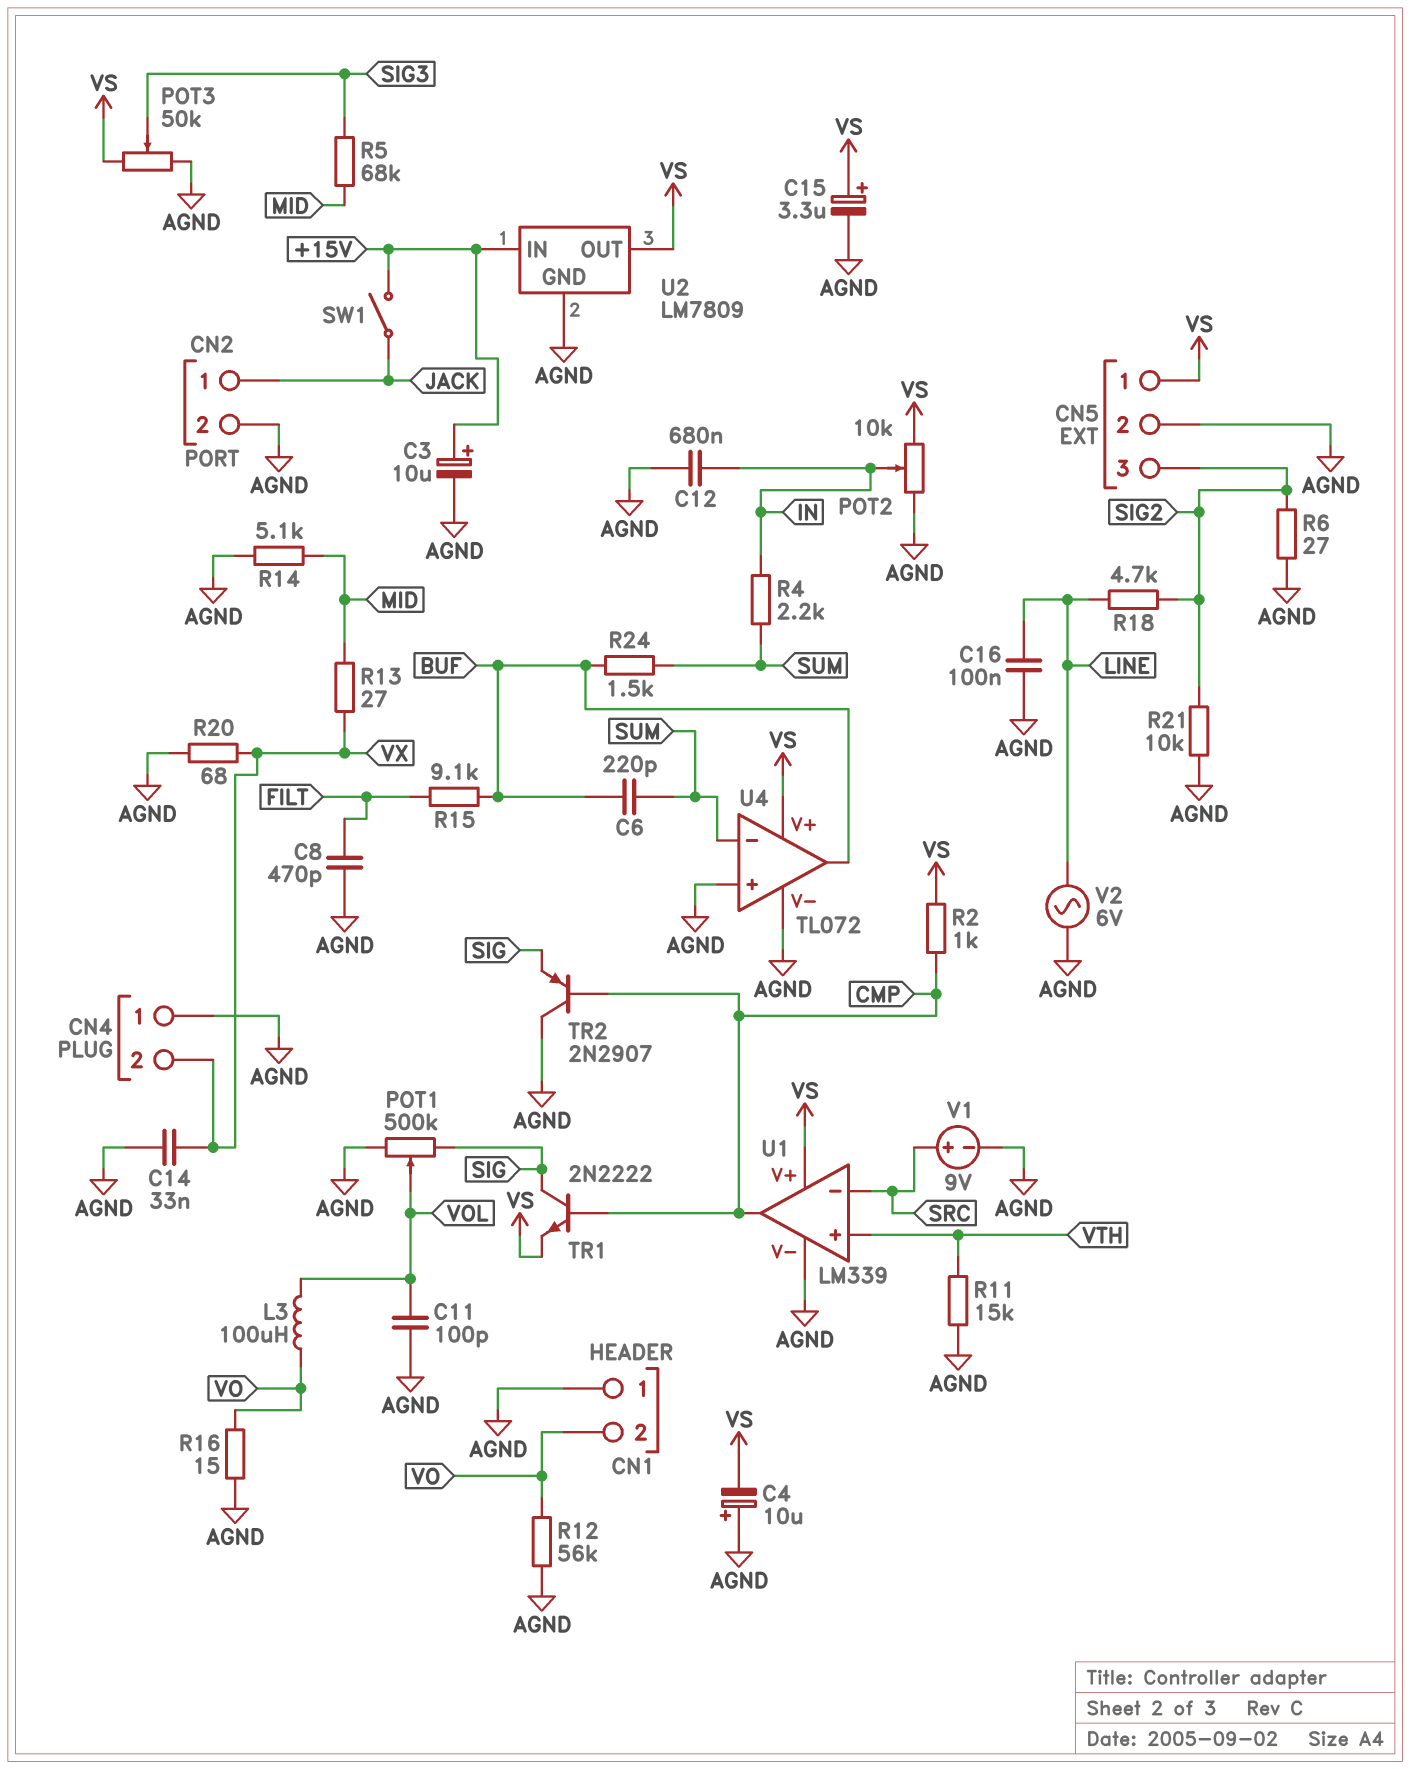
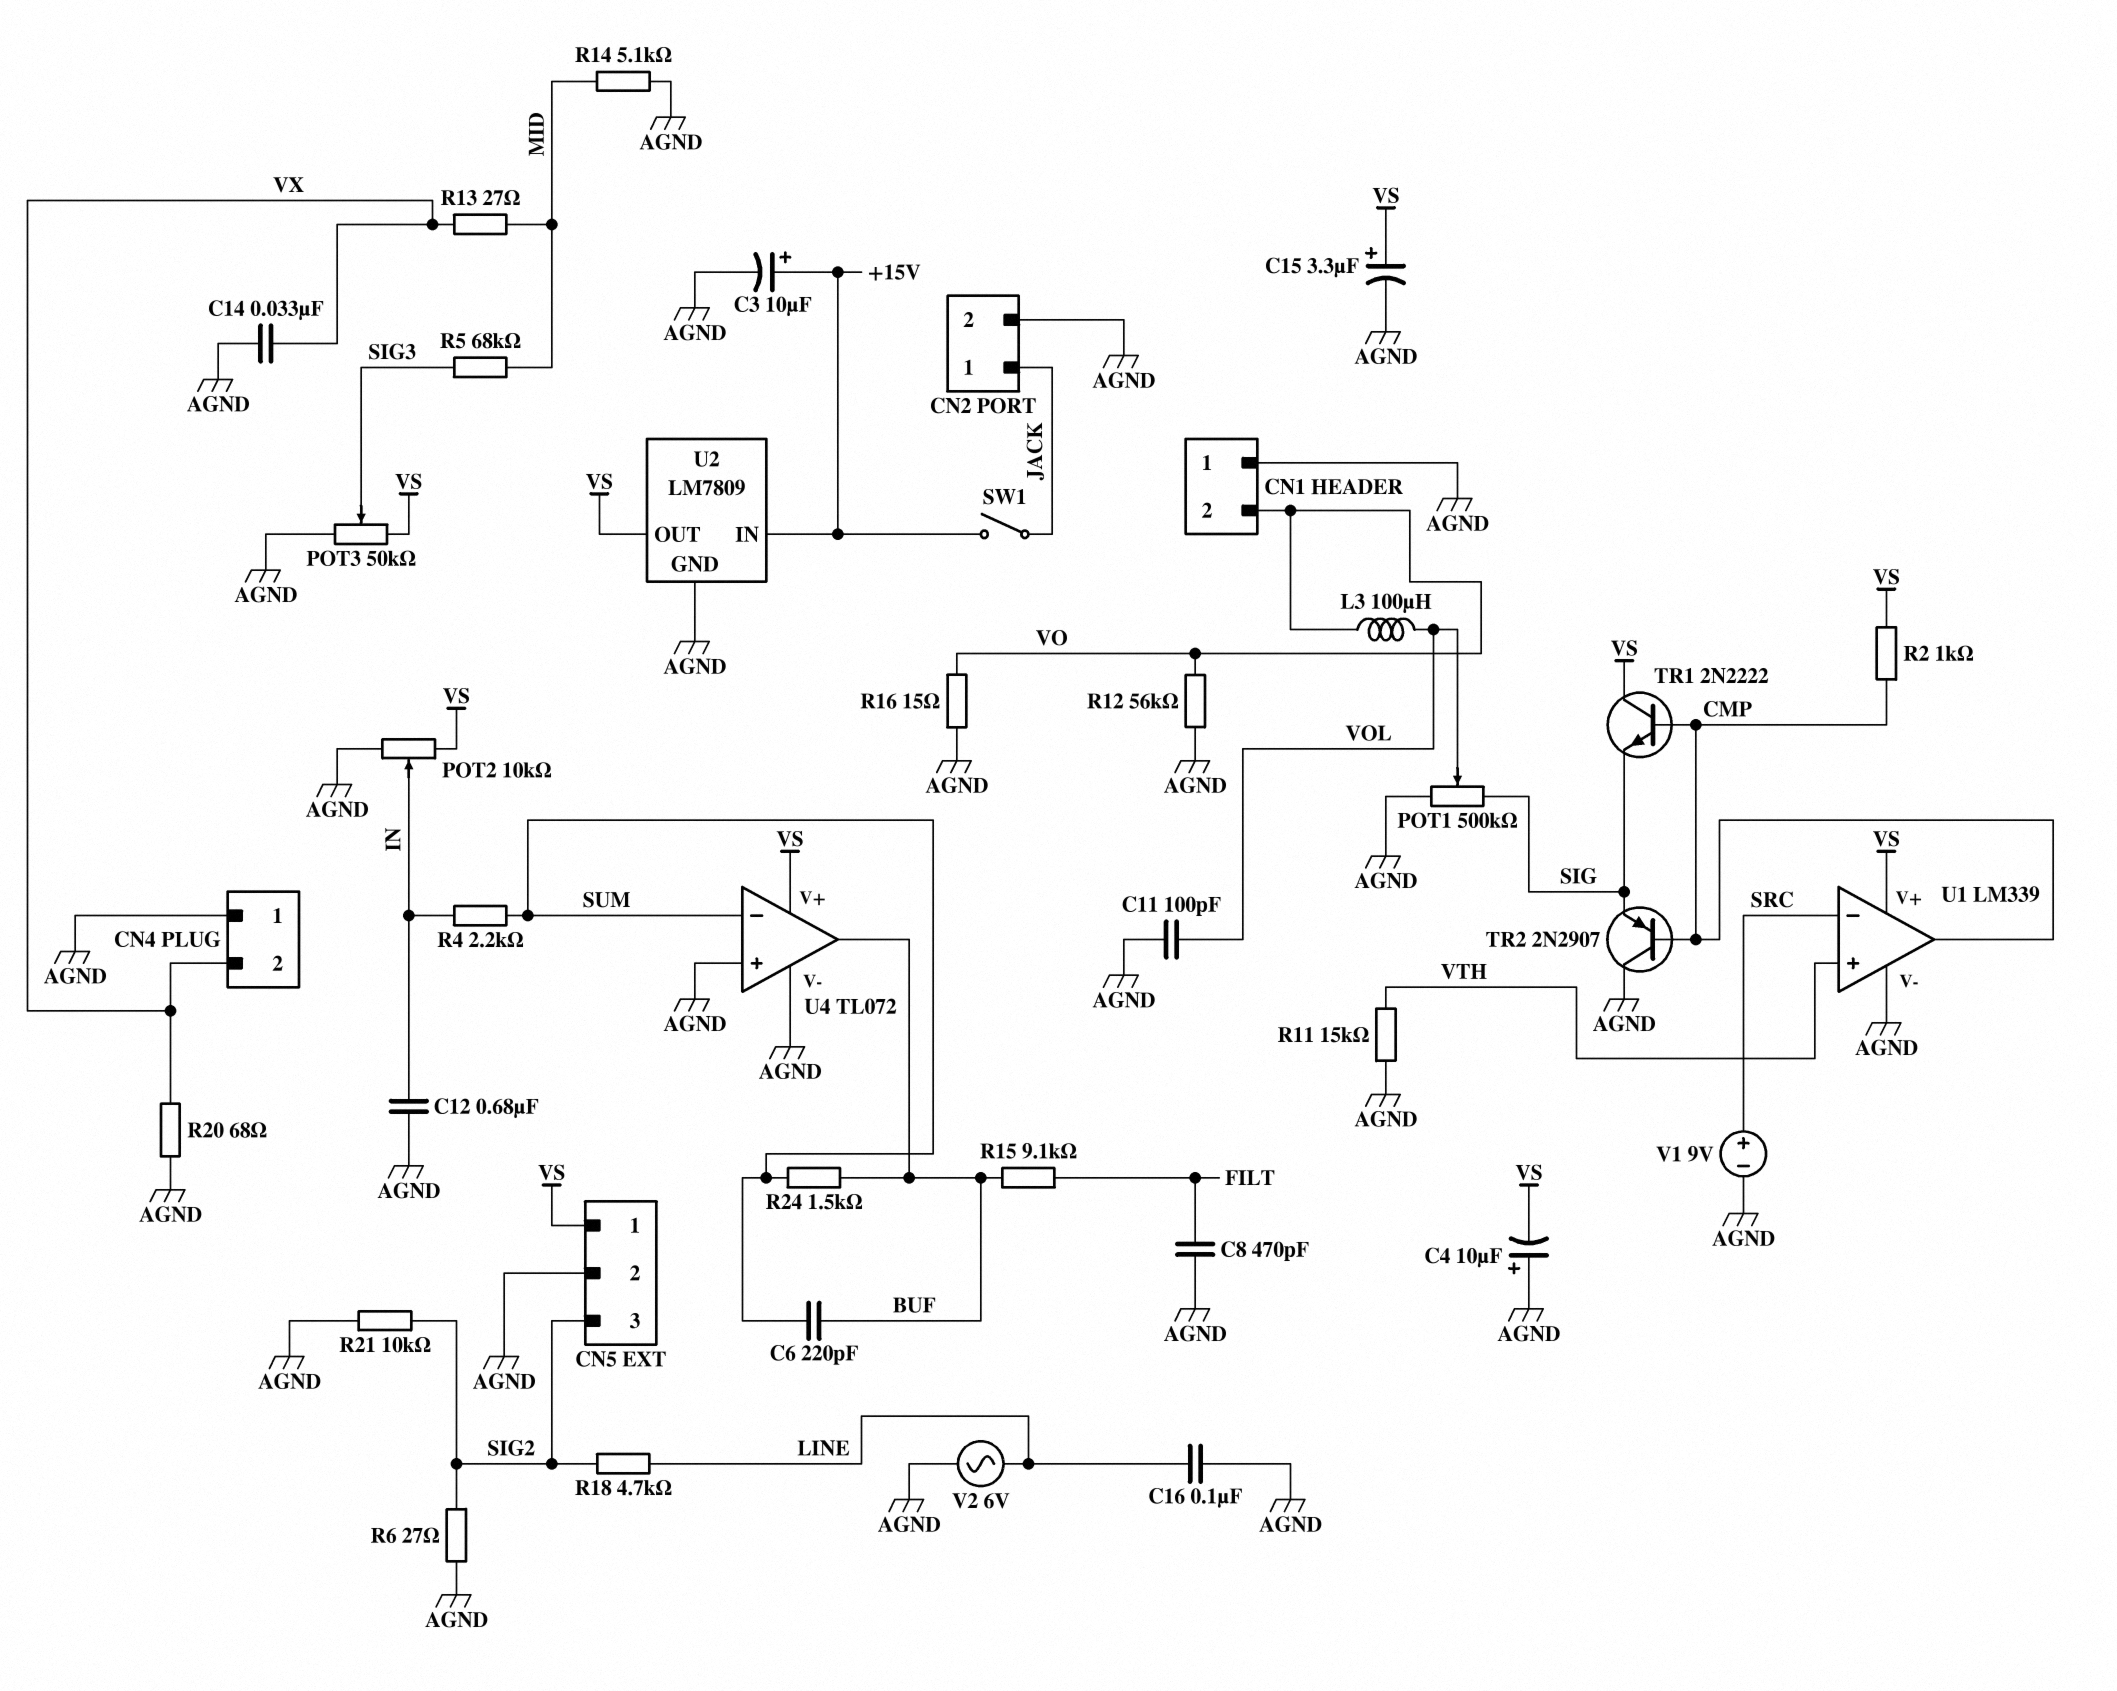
TR1: NPN 2N2222 (B CMP, C SIG, E VS) -> NPN 2N2222 (B CMP, C VS, E SIG)

